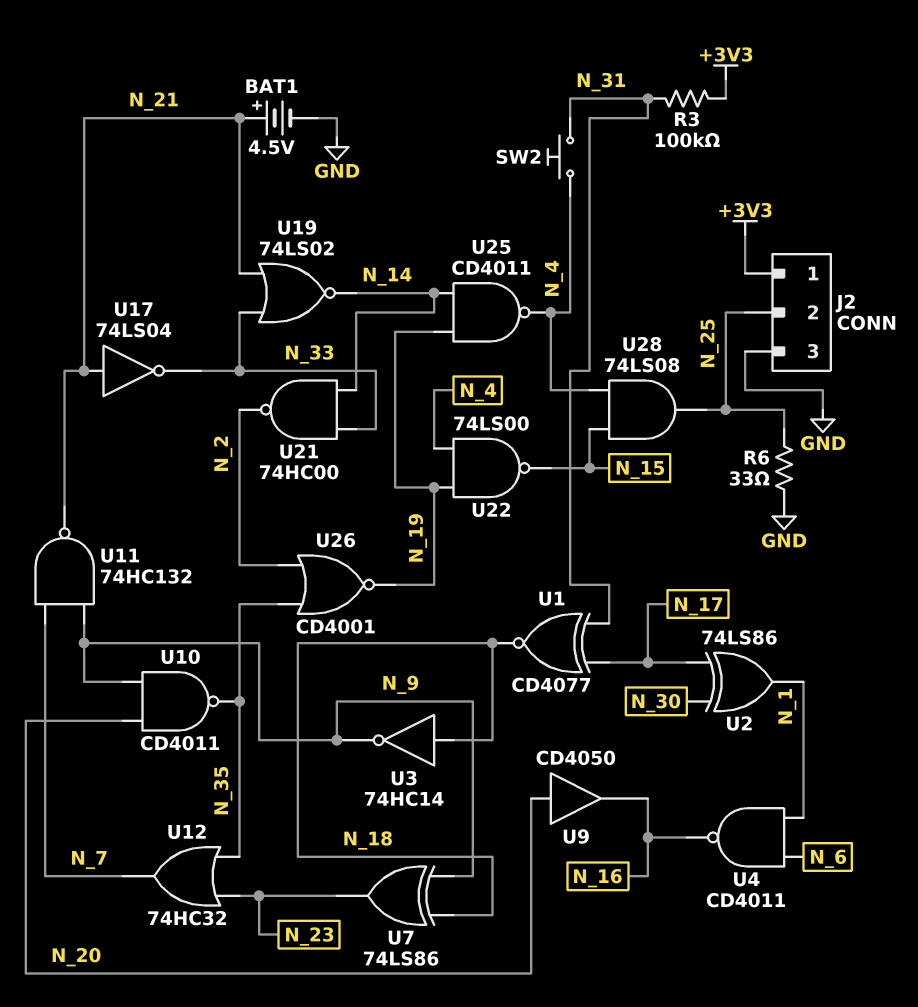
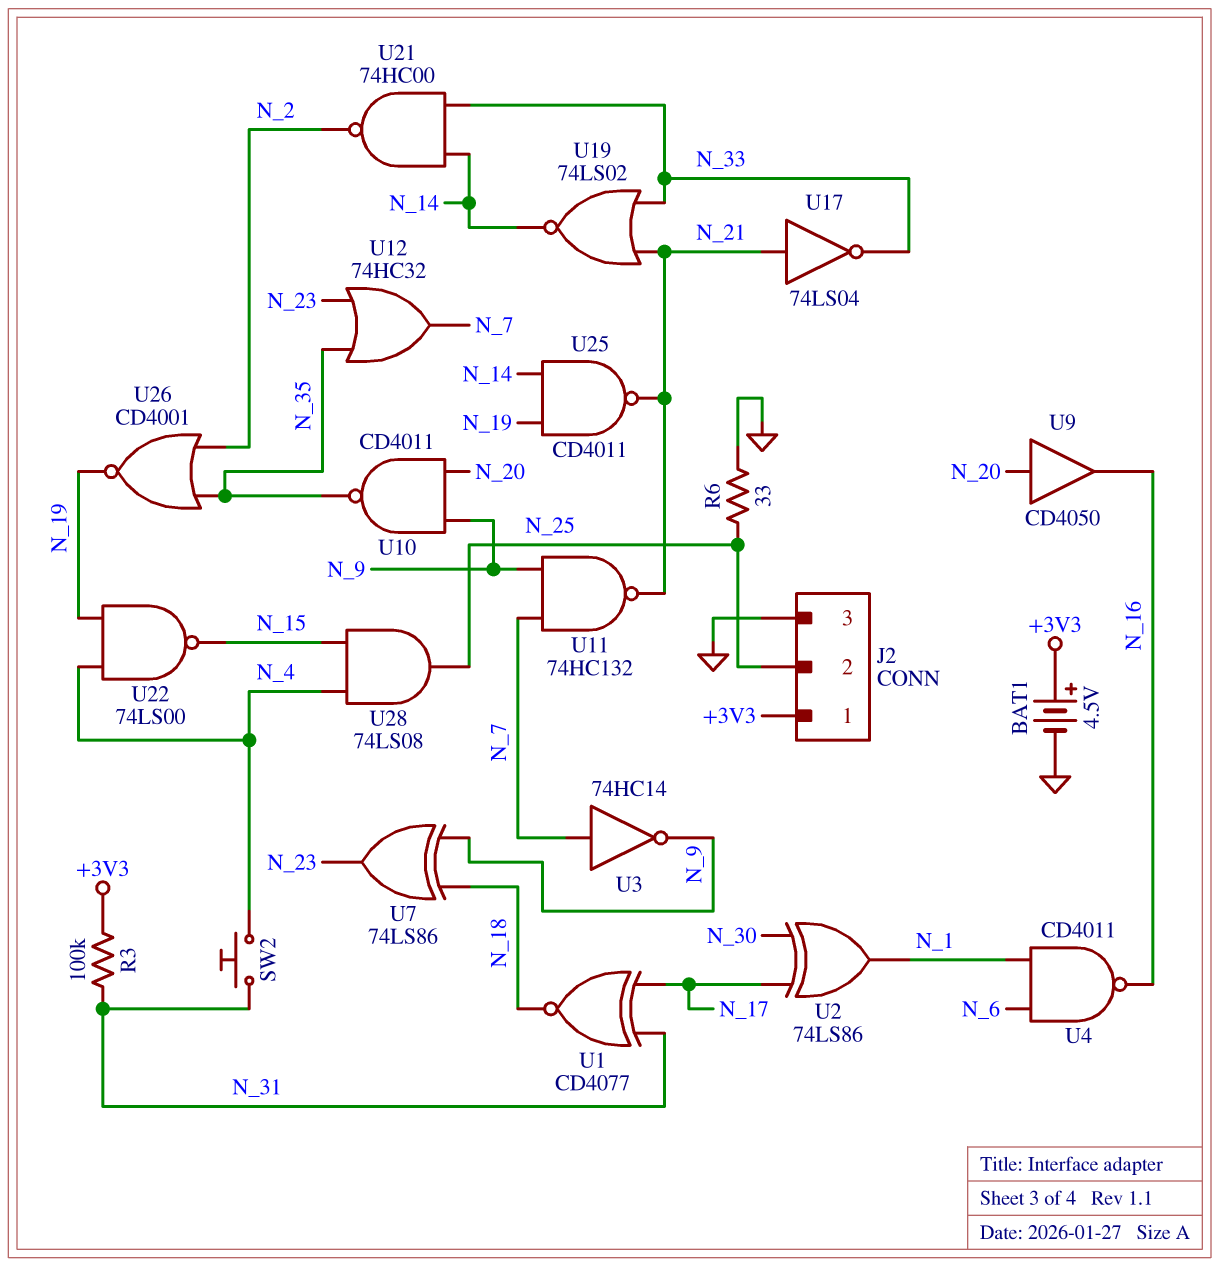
BAT1: 4.5V (plus N_21, minus GND) -> 4.5V (plus +3V3, minus GND)
U3: NOT 74HC14 (in N_18, out N_9) -> NOT 74HC14 (in N_7, out N_9)
U25: NAND CD4011 (in N_14, in N_19, out N_4) -> NAND CD4011 (in N_14, in N_19, out N_21)

